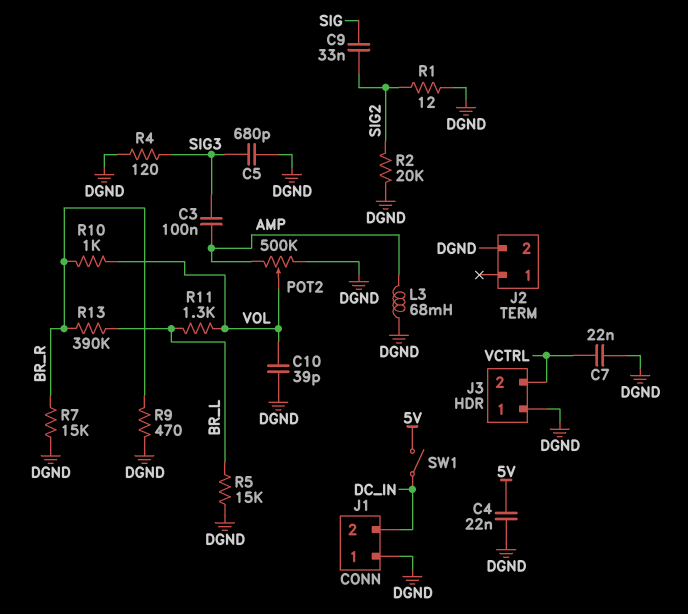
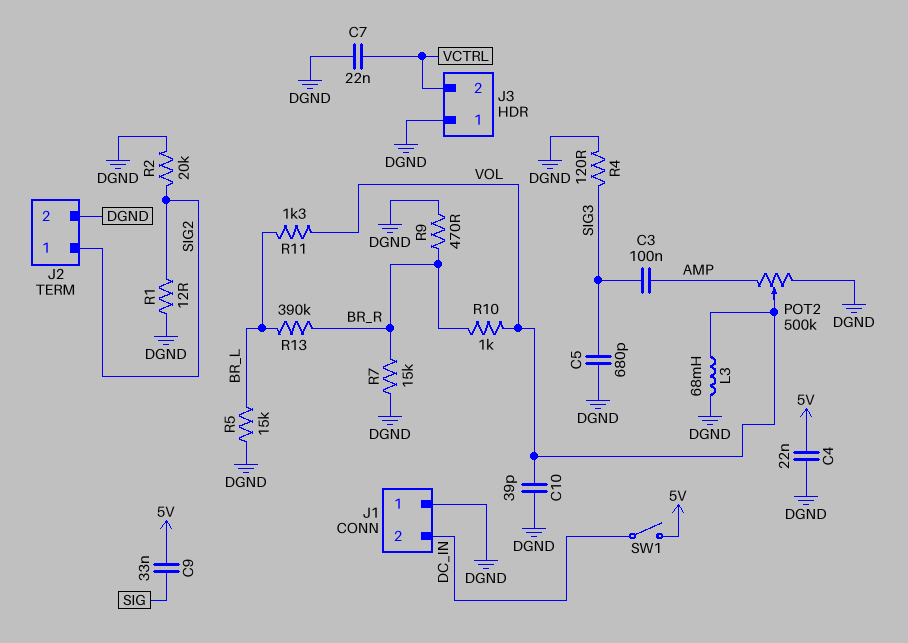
C9: 33nF (SIG, SIG2) -> 33nF (5V, SIG)
J2 pin 1: none -> SIG2
L3: 68mH (AMP, DGND) -> 68mH (DGND, VOL)

